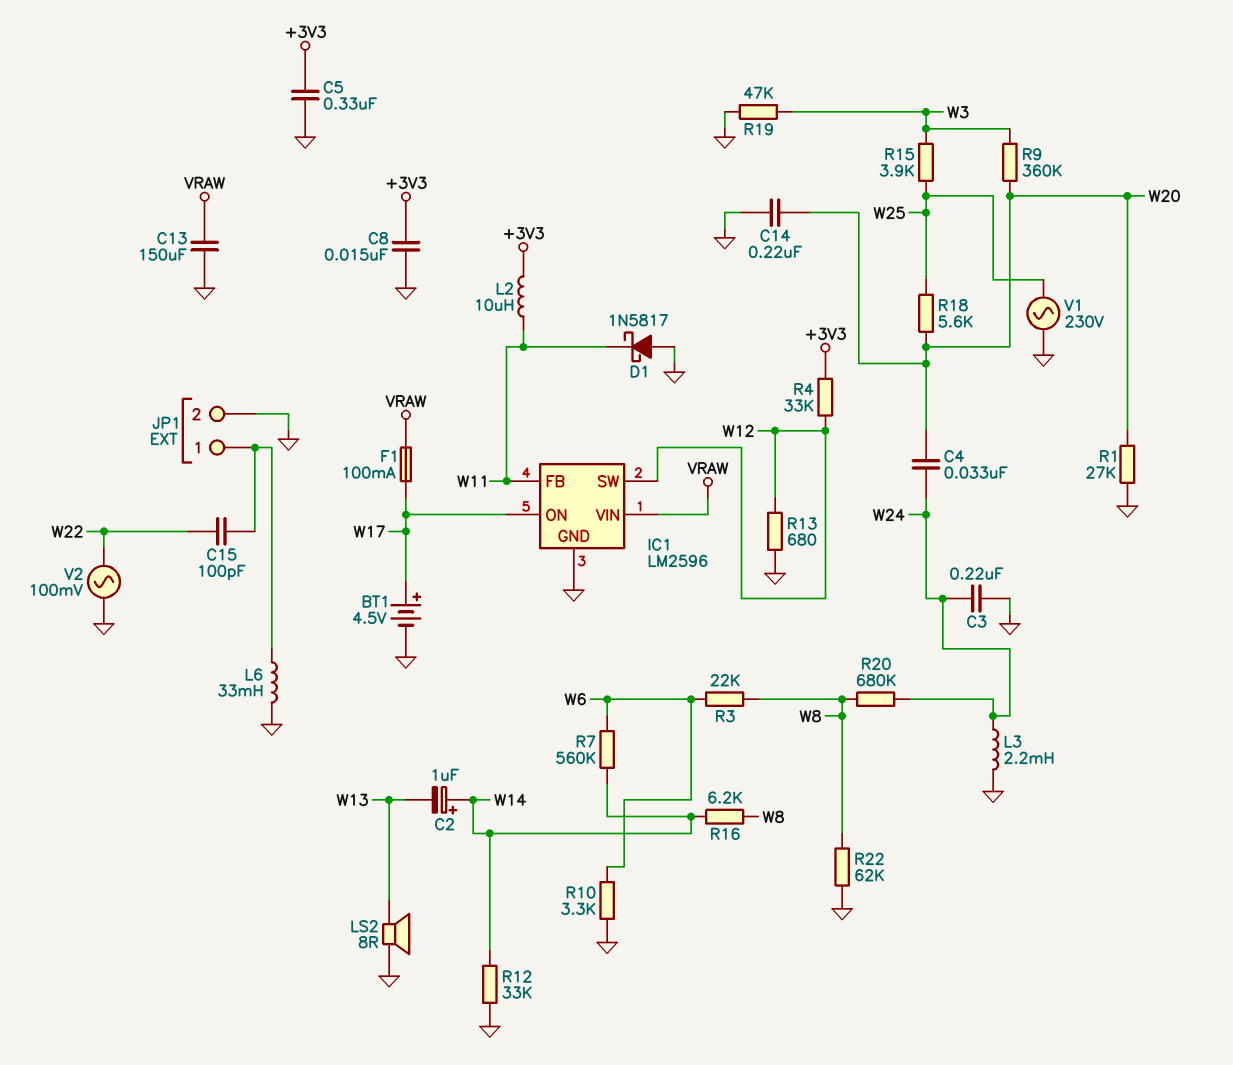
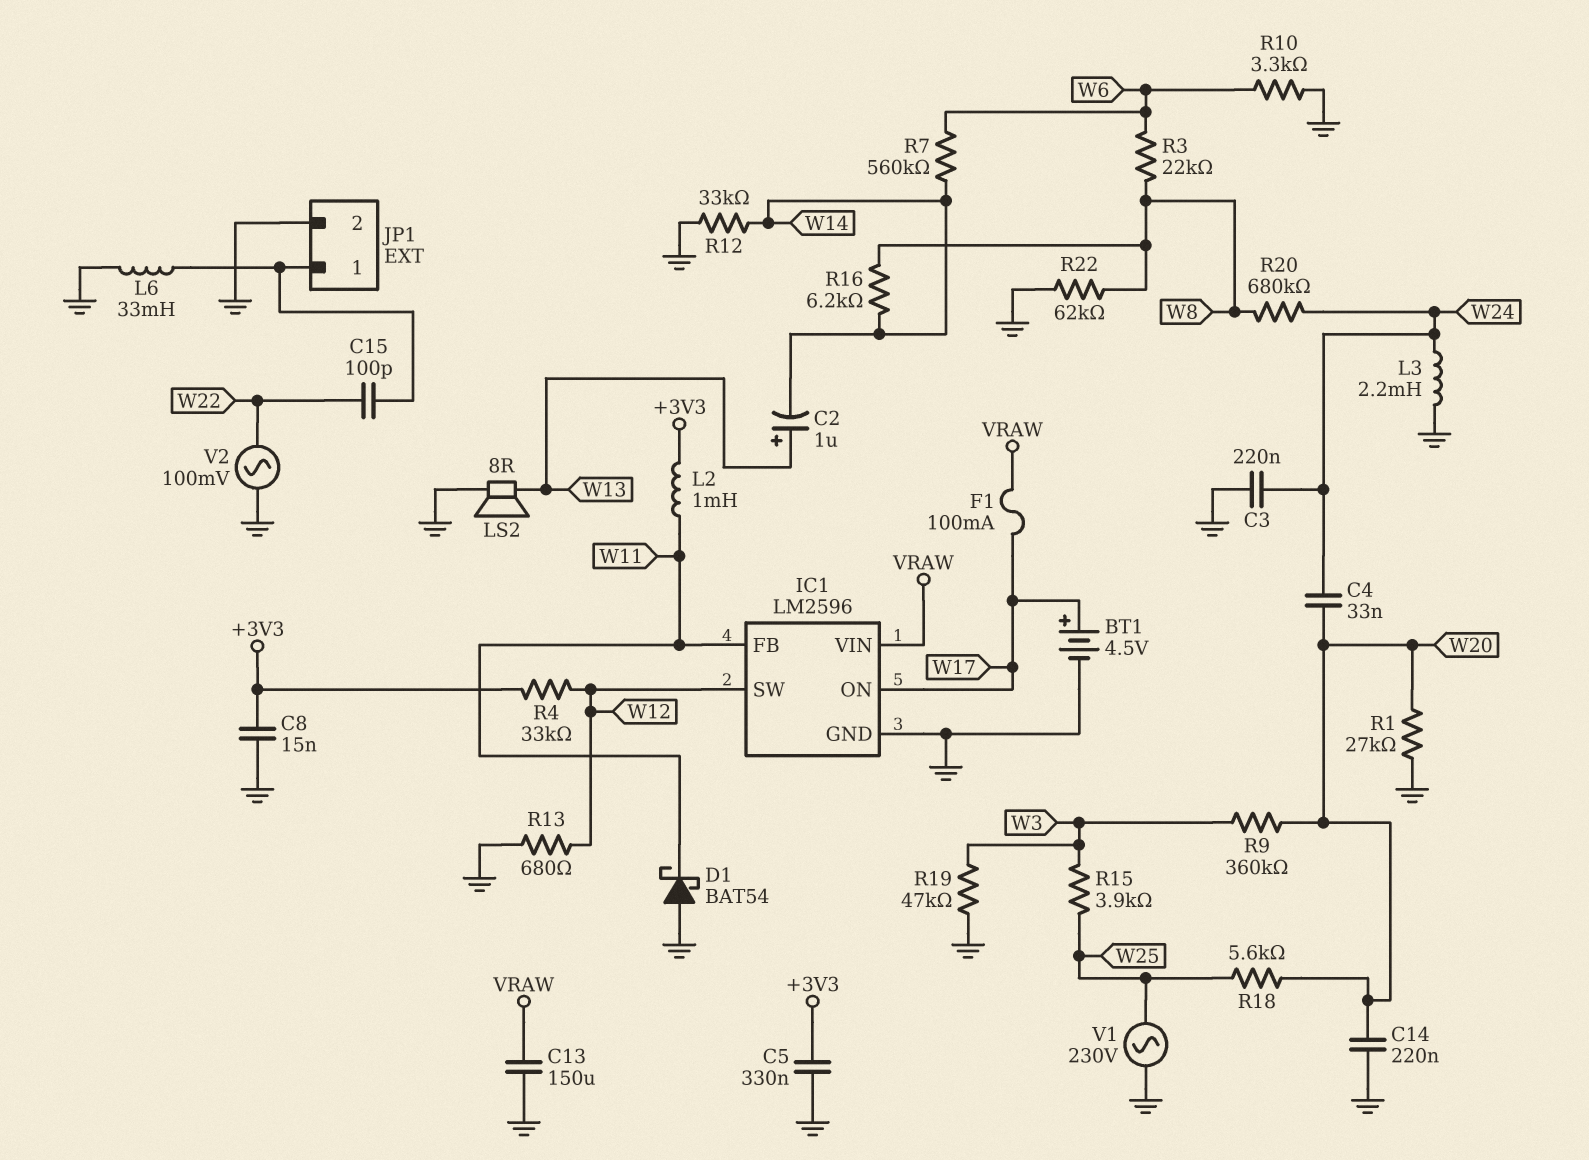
C2: 1uF (plus W14, minus W13) -> 1uF (plus W13, minus W14)
D1: schottky 1N5817 (A GND, K W11) -> schottky BAT54 (A GND, K W11)
L2: 10uH (+3V3, W11) -> 1mH (+3V3, W11)

